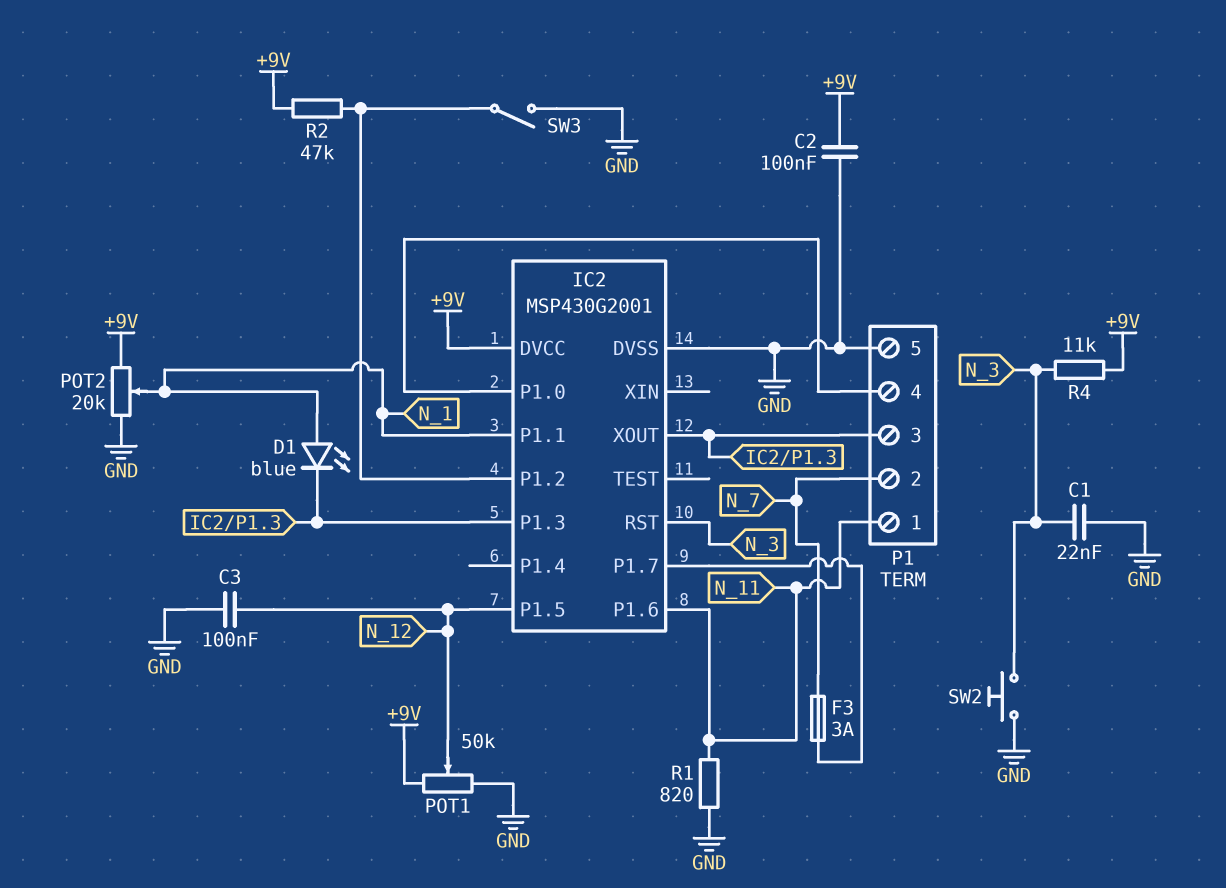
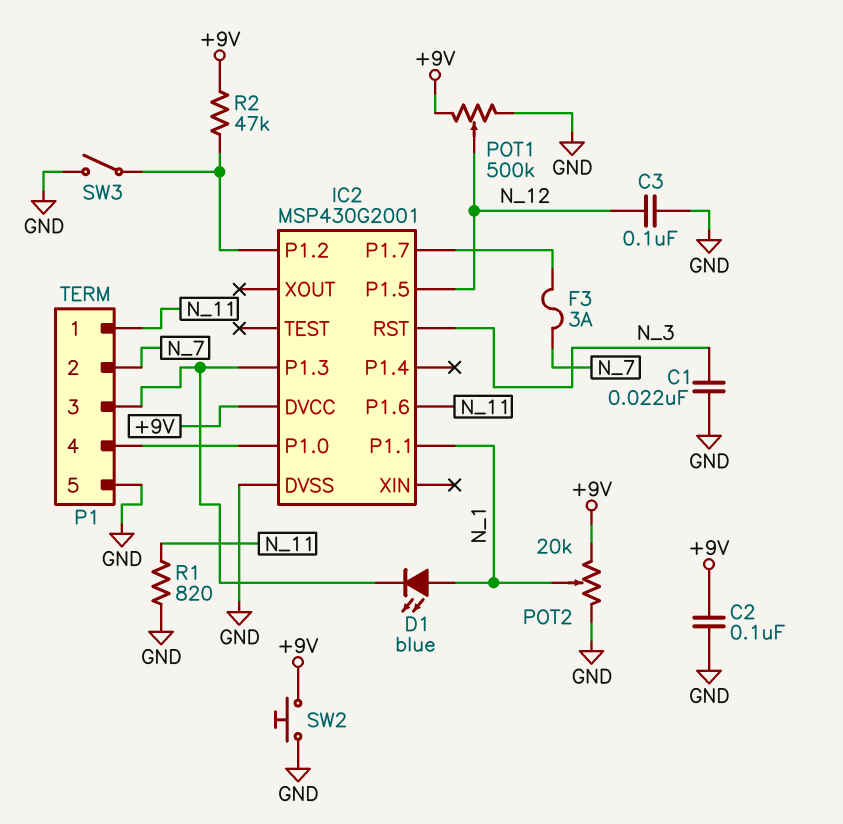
IC2 pin XOUT: IC2/P1.3 -> none
POT1: 50k (+9V, GND, wiper N_12) -> 500k (+9V, GND, wiper N_12)
R4: 11k (+9V, N_3) -> none
SW2: button (GND, N_3) -> button (+9V, GND)

